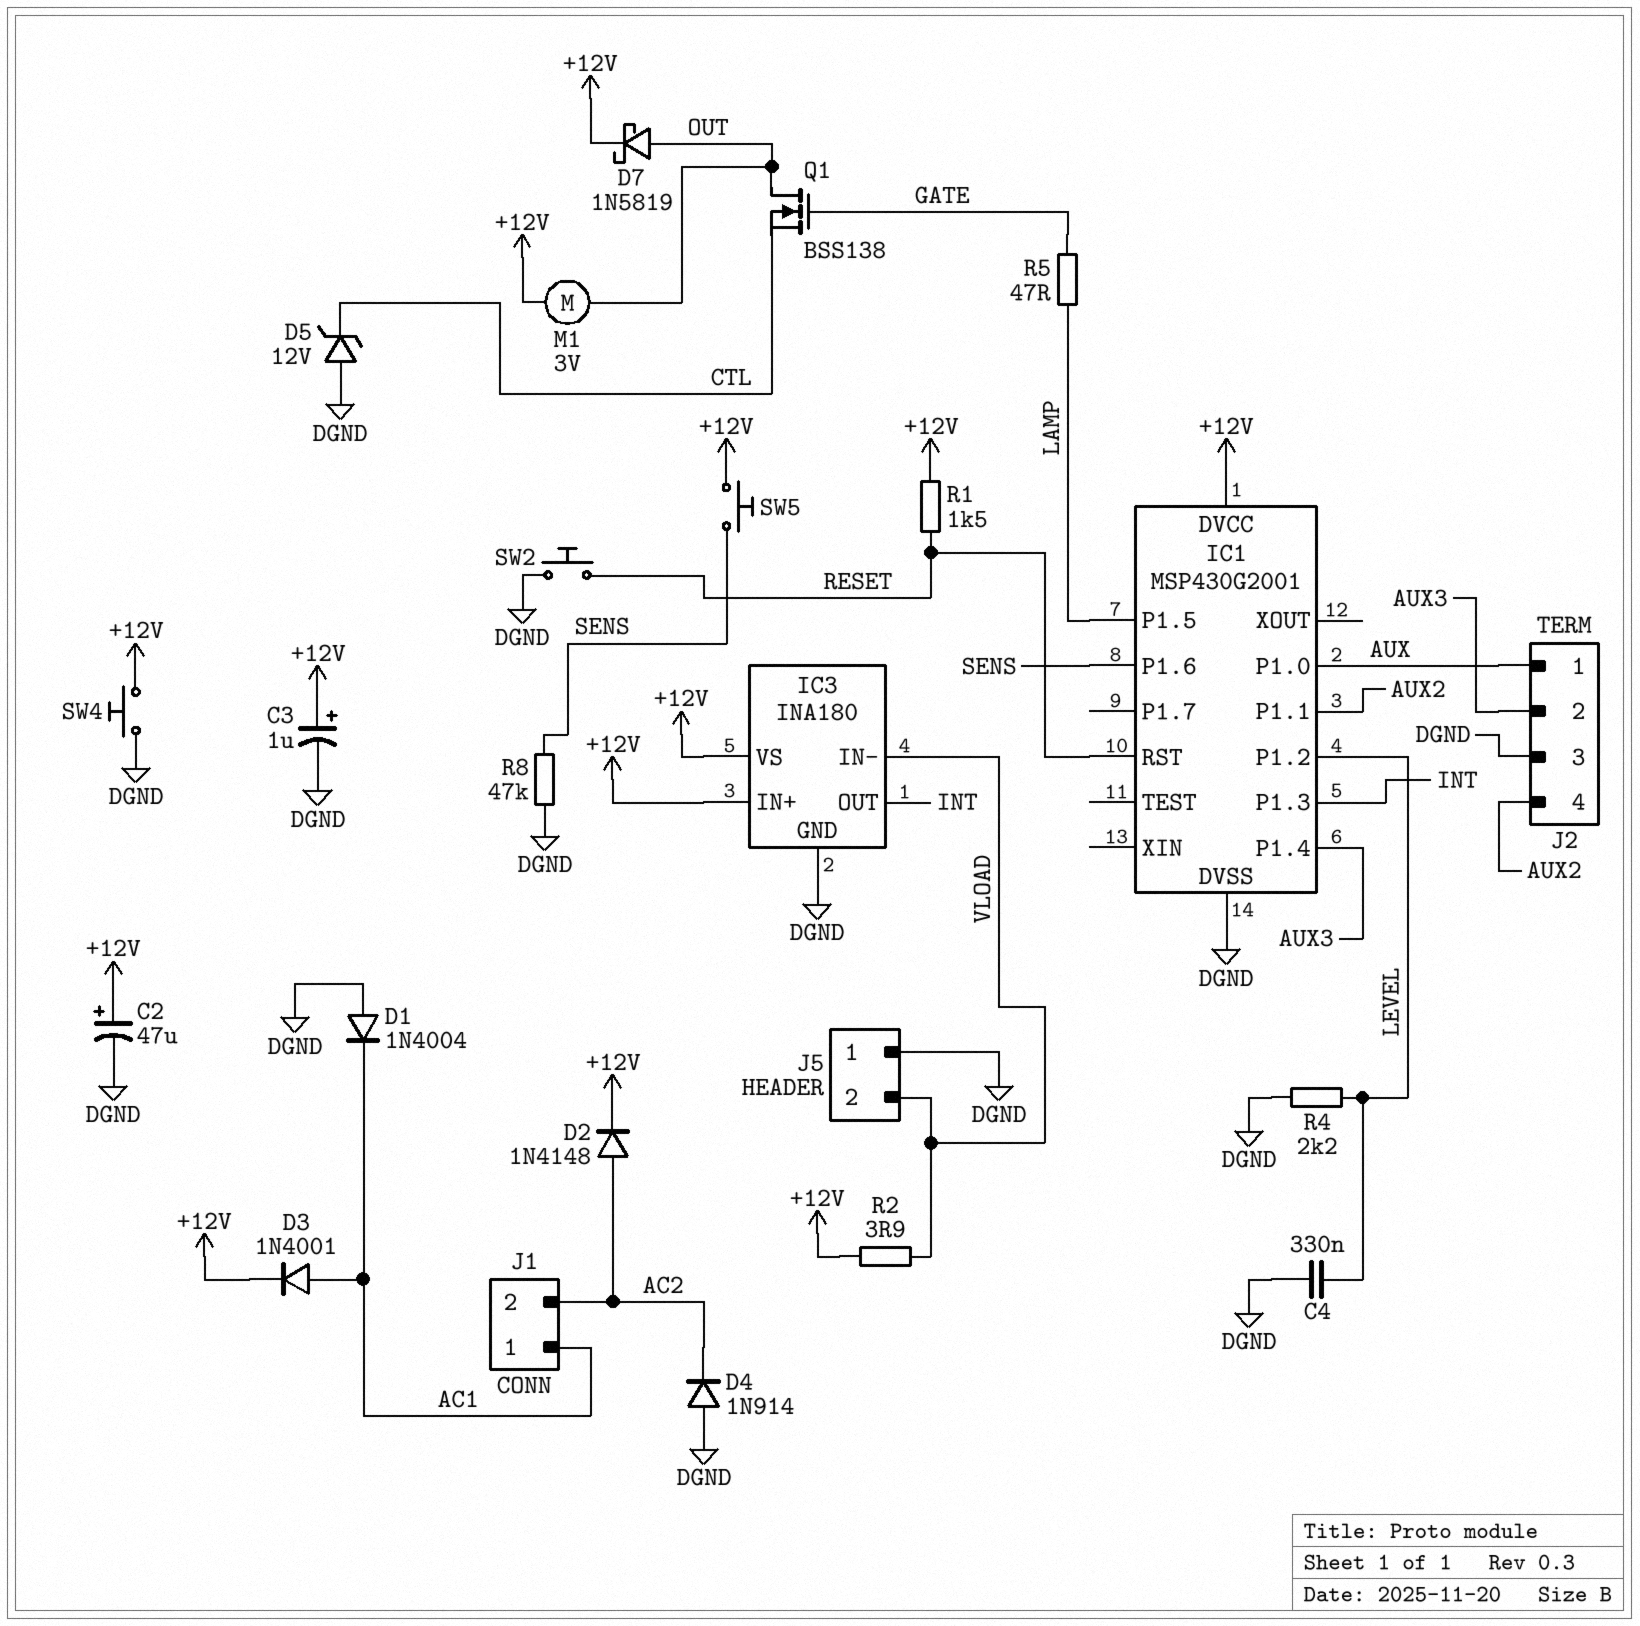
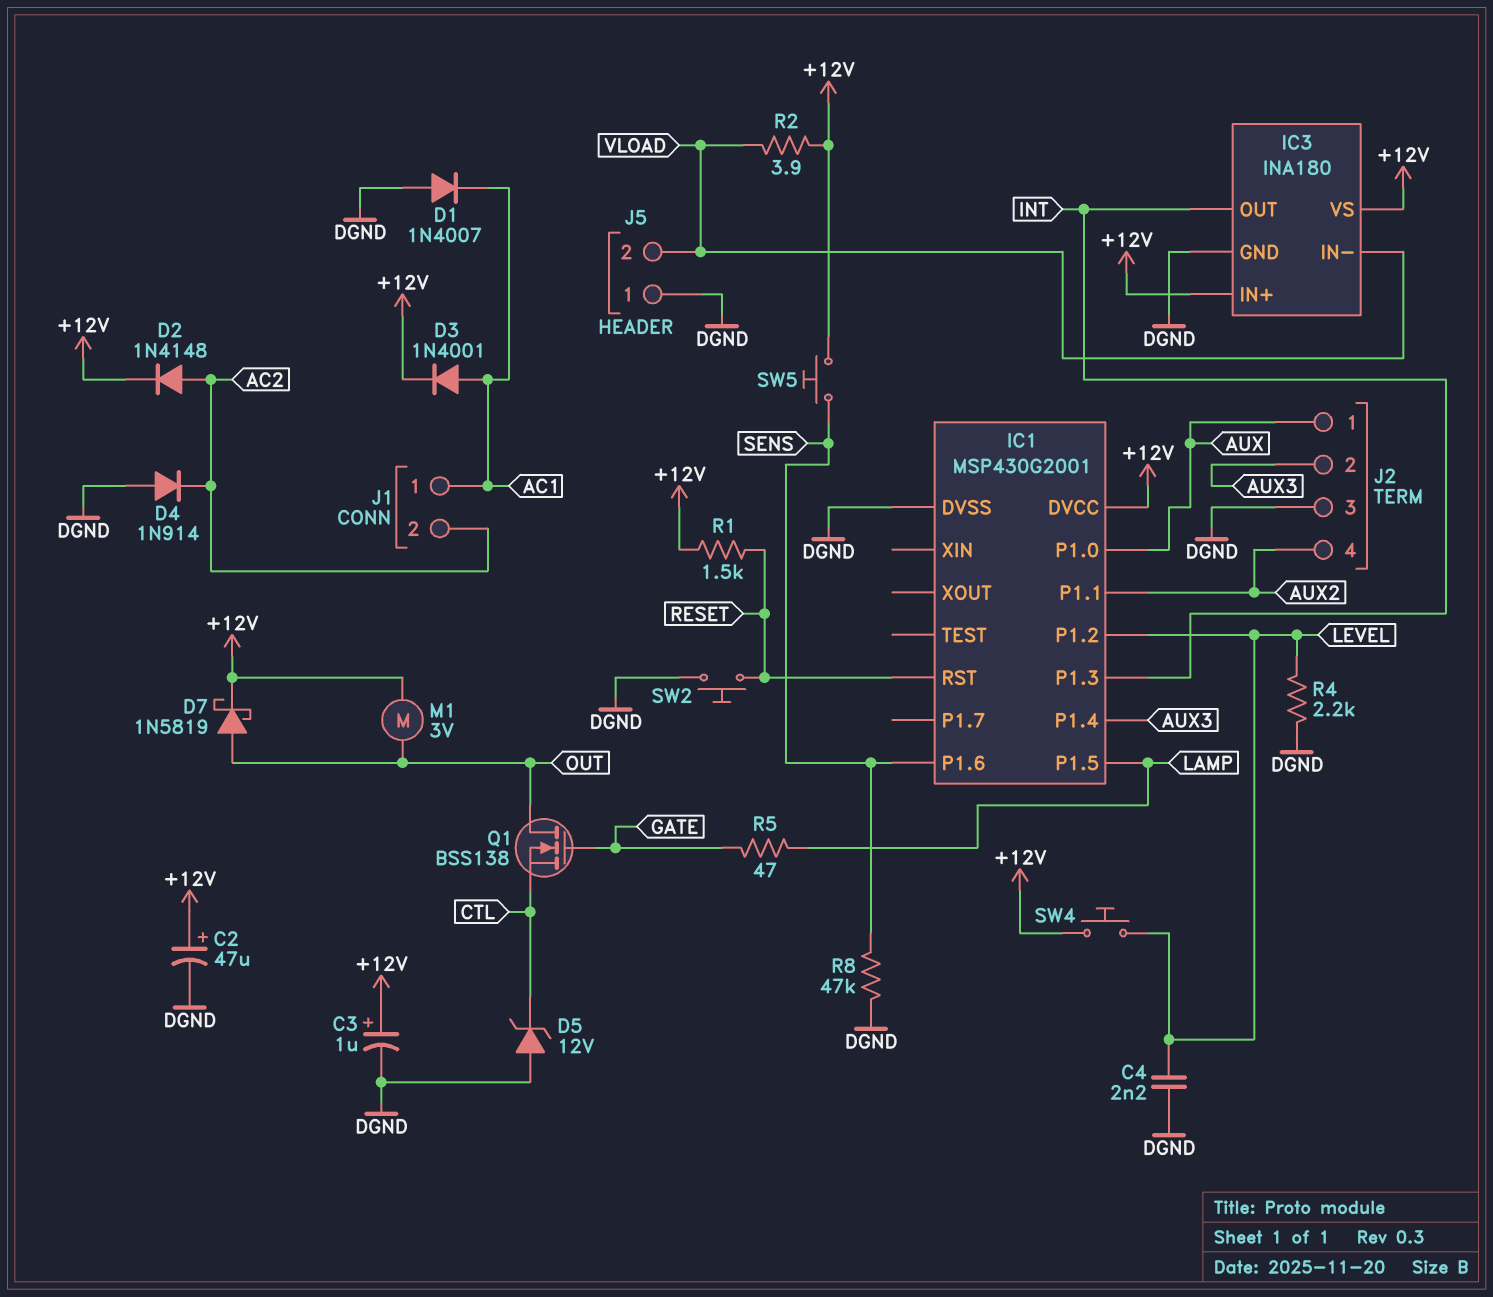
C4: 330nF (DGND, LEVEL) -> 2.2nF (DGND, LEVEL)
D1: diode 1N4004 (A DGND, K AC1) -> diode 1N4007 (A DGND, K AC1)
SW4: button (+12V, DGND) -> button (+12V, LEVEL)

